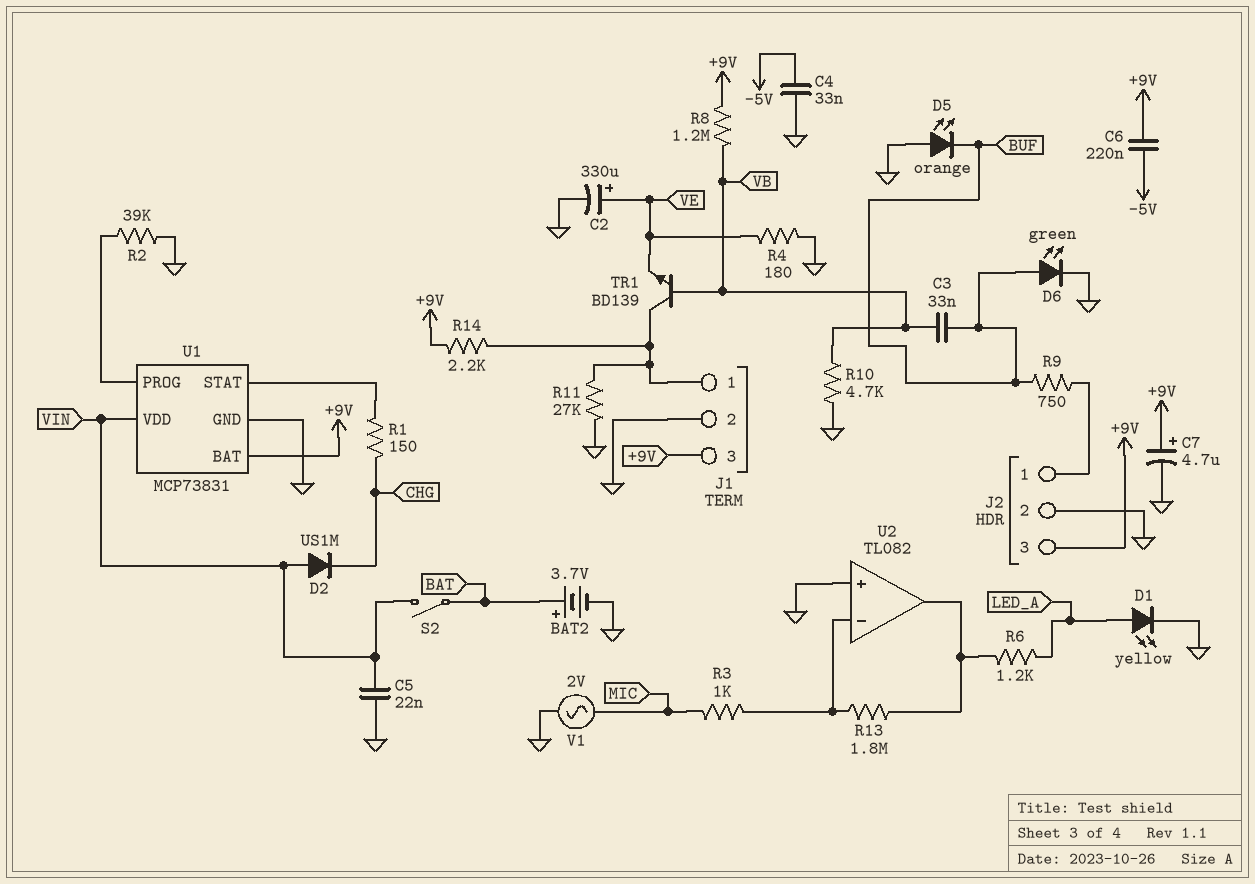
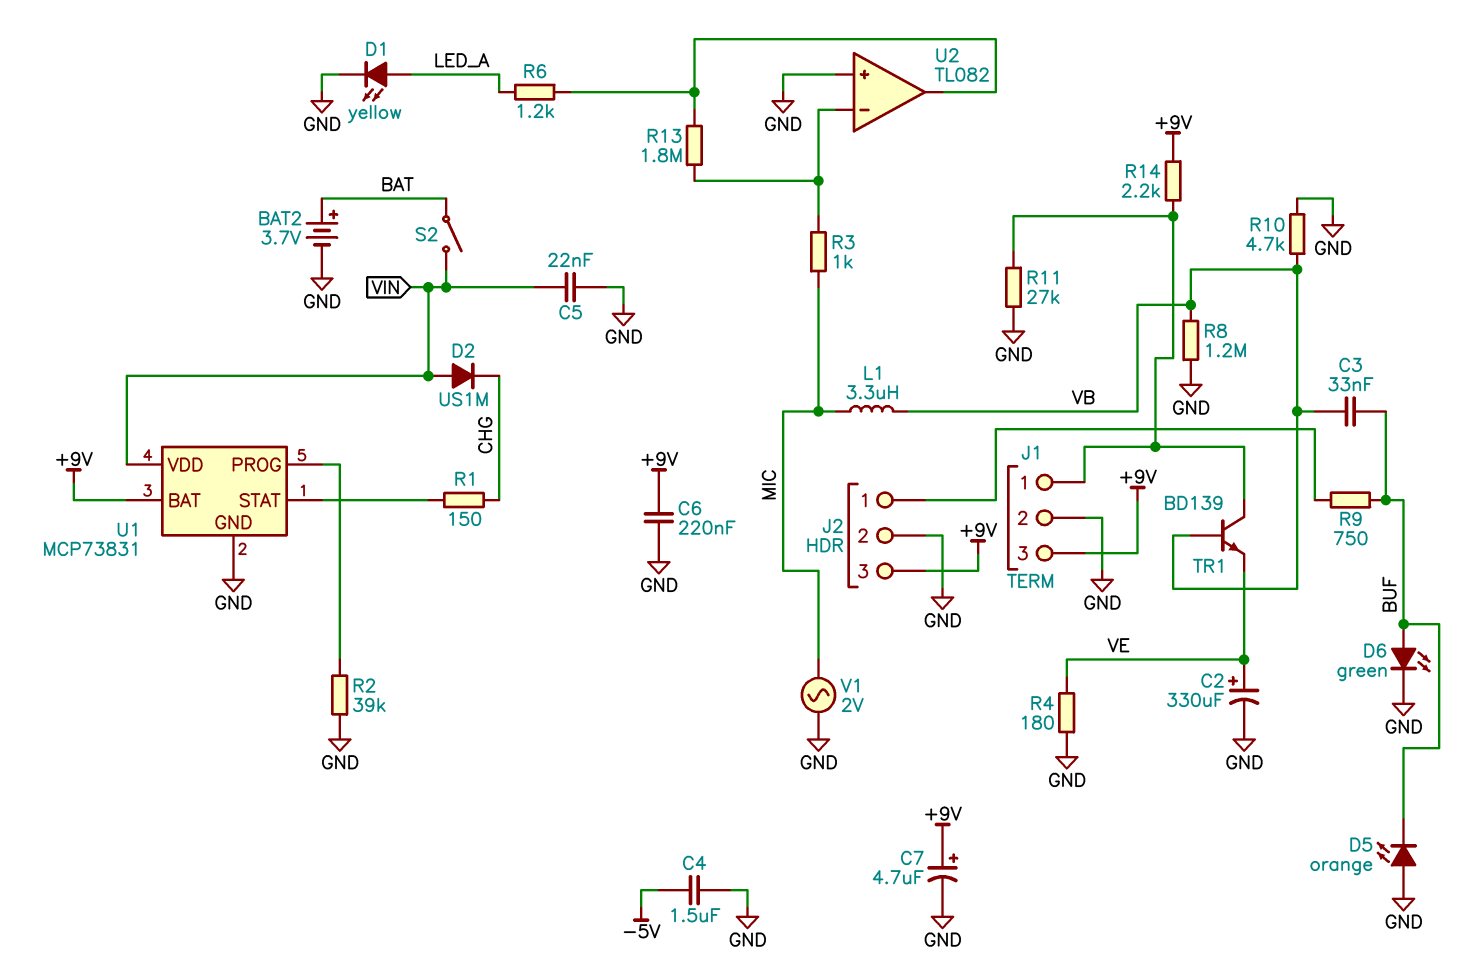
C4: 33nF (-5V, GND) -> 1.5uF (-5V, GND)
C6: 220nF (+9V, -5V) -> 220nF (+9V, GND)
L1: none -> 3.3uH (MIC, VB)
R8: 1.2M (+9V, VB) -> 1.2M (GND, VB)

